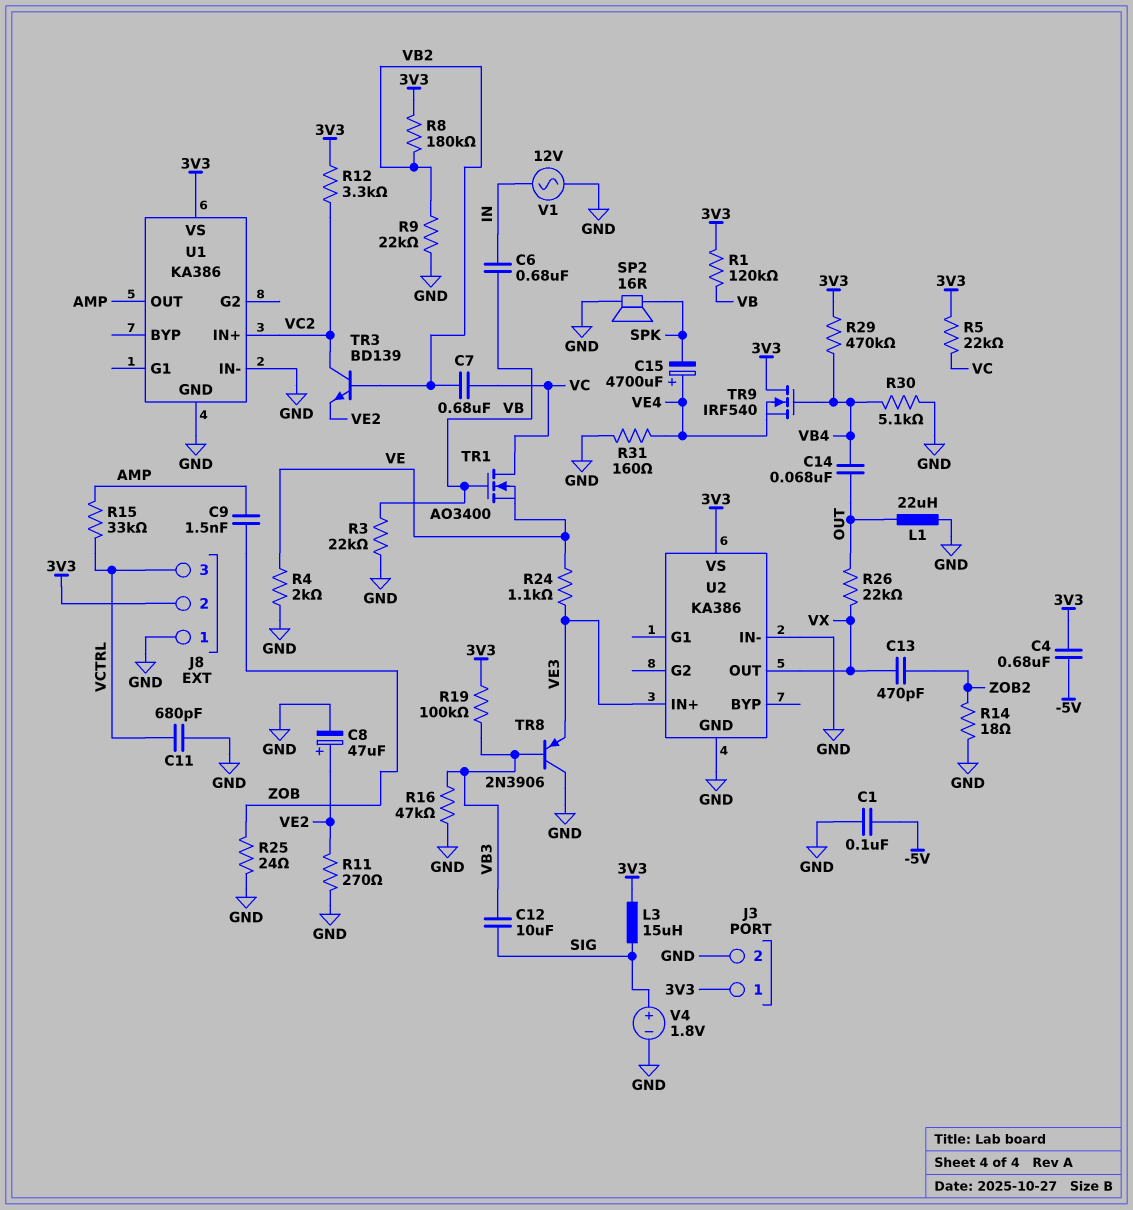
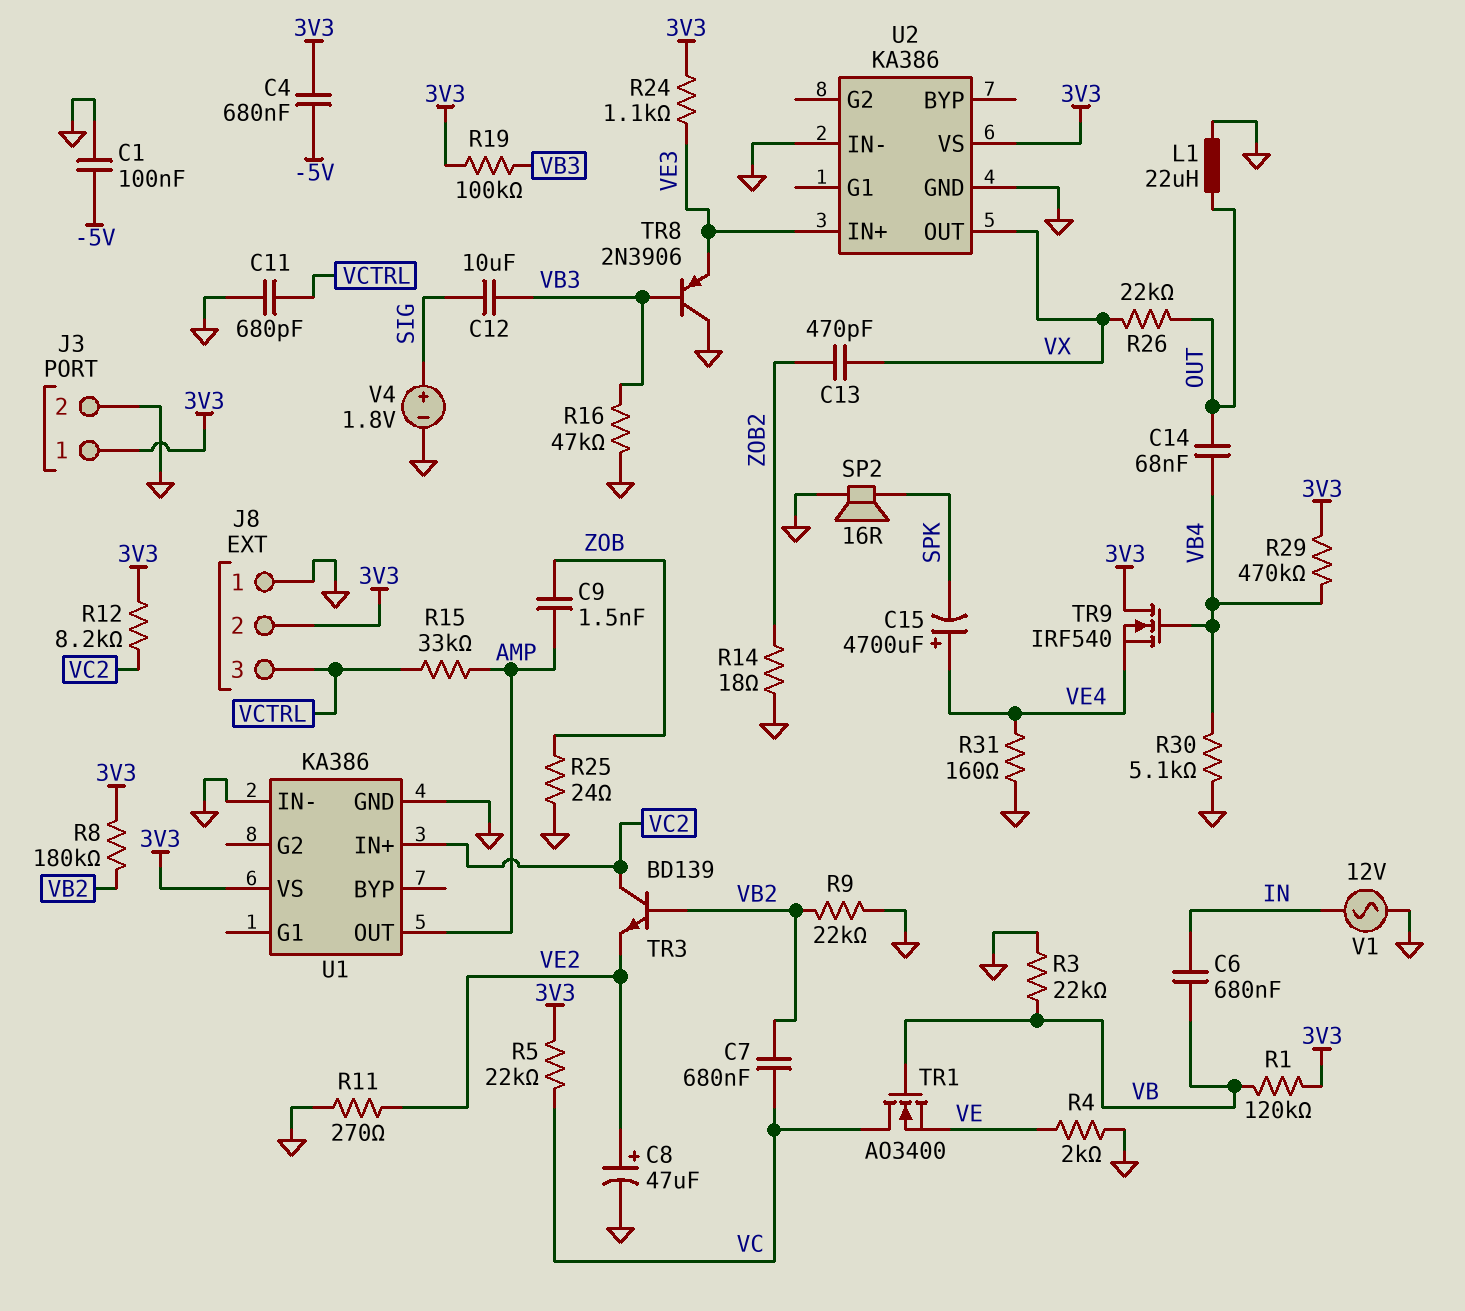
L3: 15uH (3V3, SIG) -> none
R12: 3.3k (3V3, VC2) -> 8.2k (3V3, VC2)
R24: 1.1k (VE, VE3) -> 1.1k (3V3, VE3)

